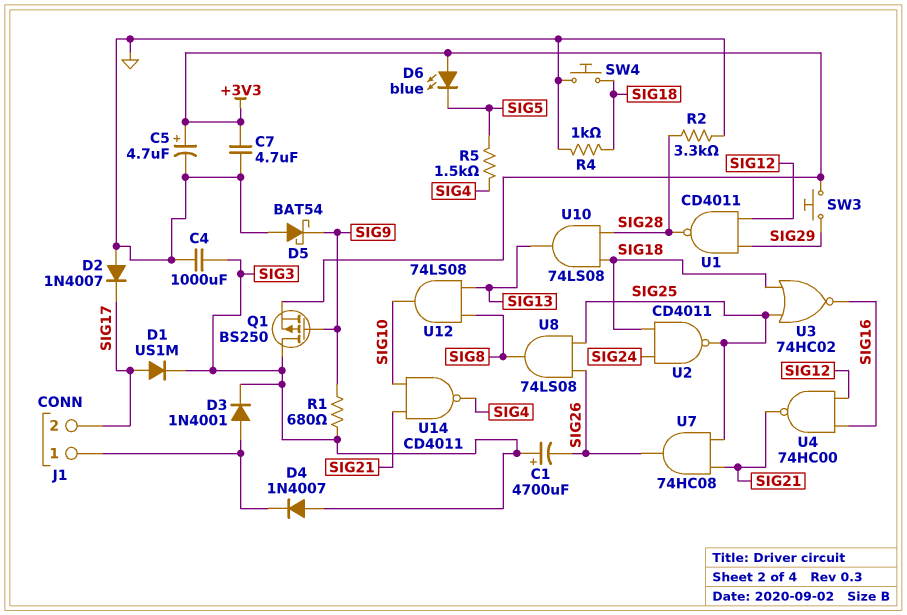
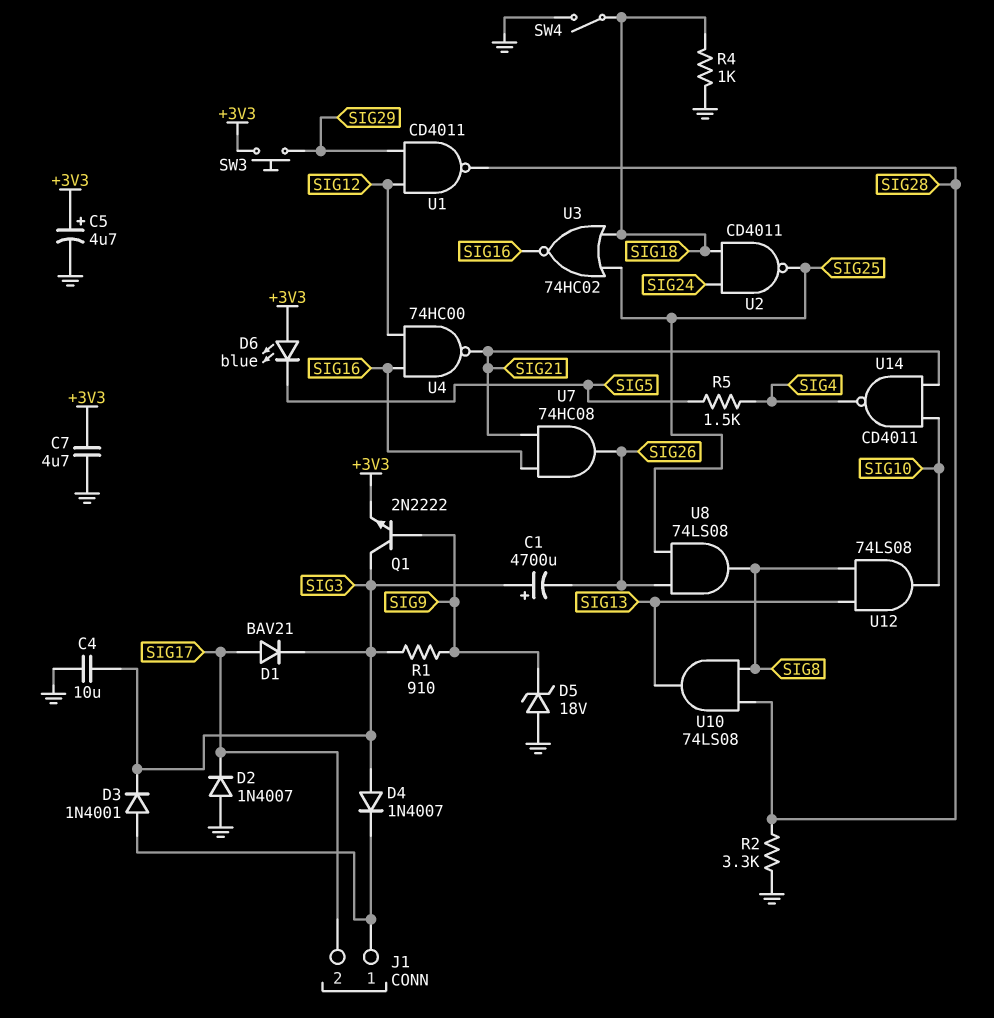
C4: 1000uF (GND, SIG3) -> 10uF (GND, SIG3)
D1: diode US1M (A SIG17, K SIG3) -> diode BAV21 (A SIG17, K SIG3)
D5: schottky BAT54 (A GND, K SIG9) -> zener 18V (A GND, K SIG9)
Q1: PMOS BS250 (G SIG9, D SIG3, S +3V3) -> NPN 2N2222 (B SIG9, C SIG3, E +3V3)
R1: 680 (SIG3, SIG9) -> 910 (SIG3, SIG9)
SW4: button (GND, SIG18) -> switch (GND, SIG18)
U7: AND 74HC08 (in SIG21, in SIG25, out SIG26) -> AND 74HC08 (in SIG16, in SIG21, out SIG26)
U10: AND 74LS08 (in SIG18, in SIG28, out SIG13) -> AND 74LS08 (in SIG8, in SIG28, out SIG13)

